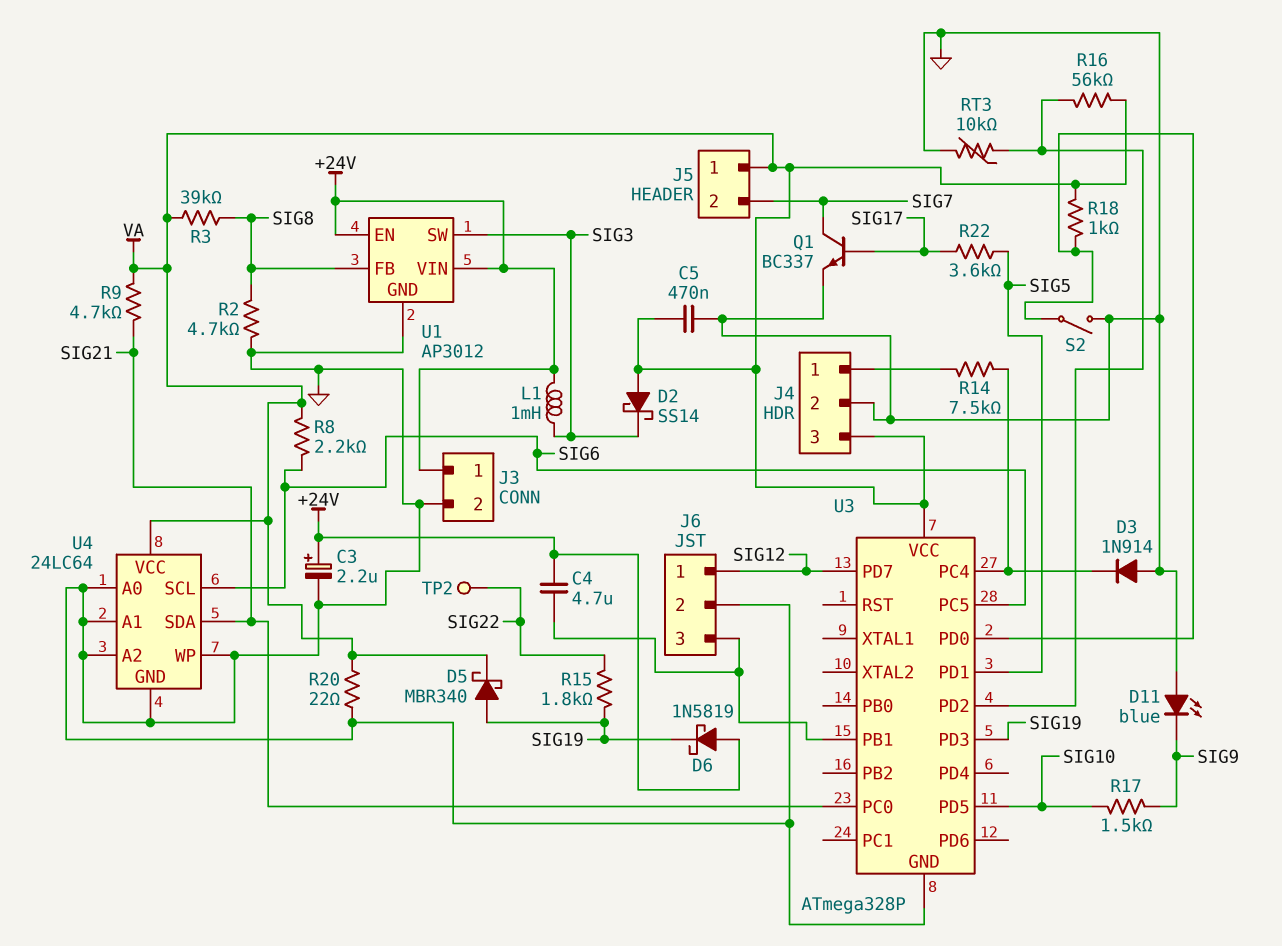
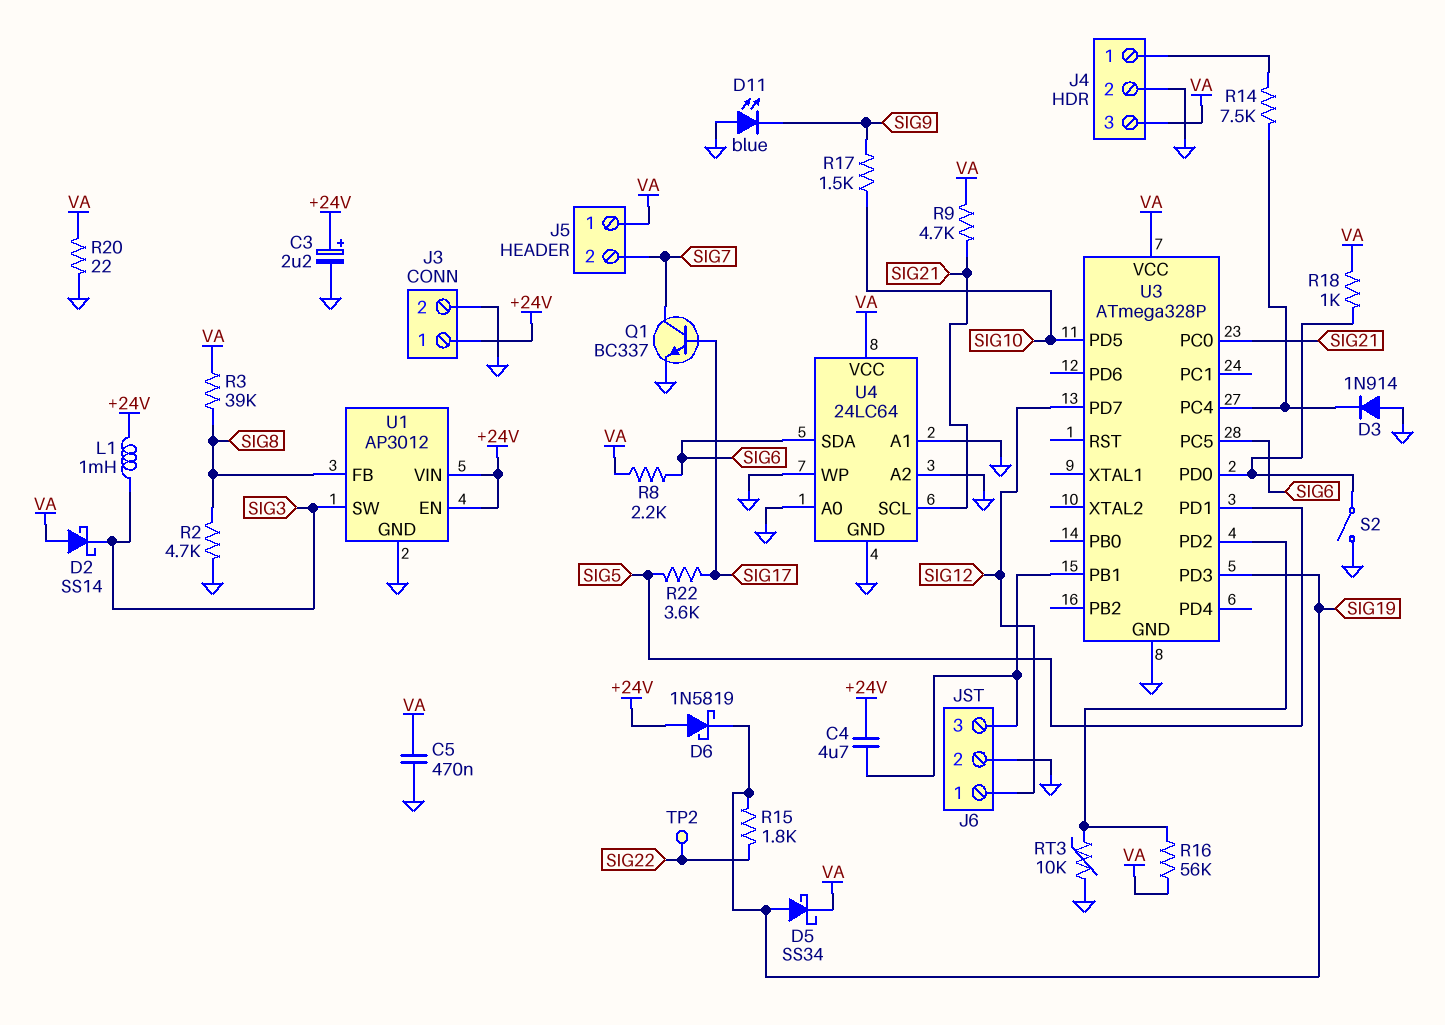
D5: schottky MBR340 (A SIG19, K VA) -> schottky SS34 (A SIG19, K VA)
U4 pin SCL: SIG6 -> SIG21
U4 pin SDA: SIG21 -> SIG6

